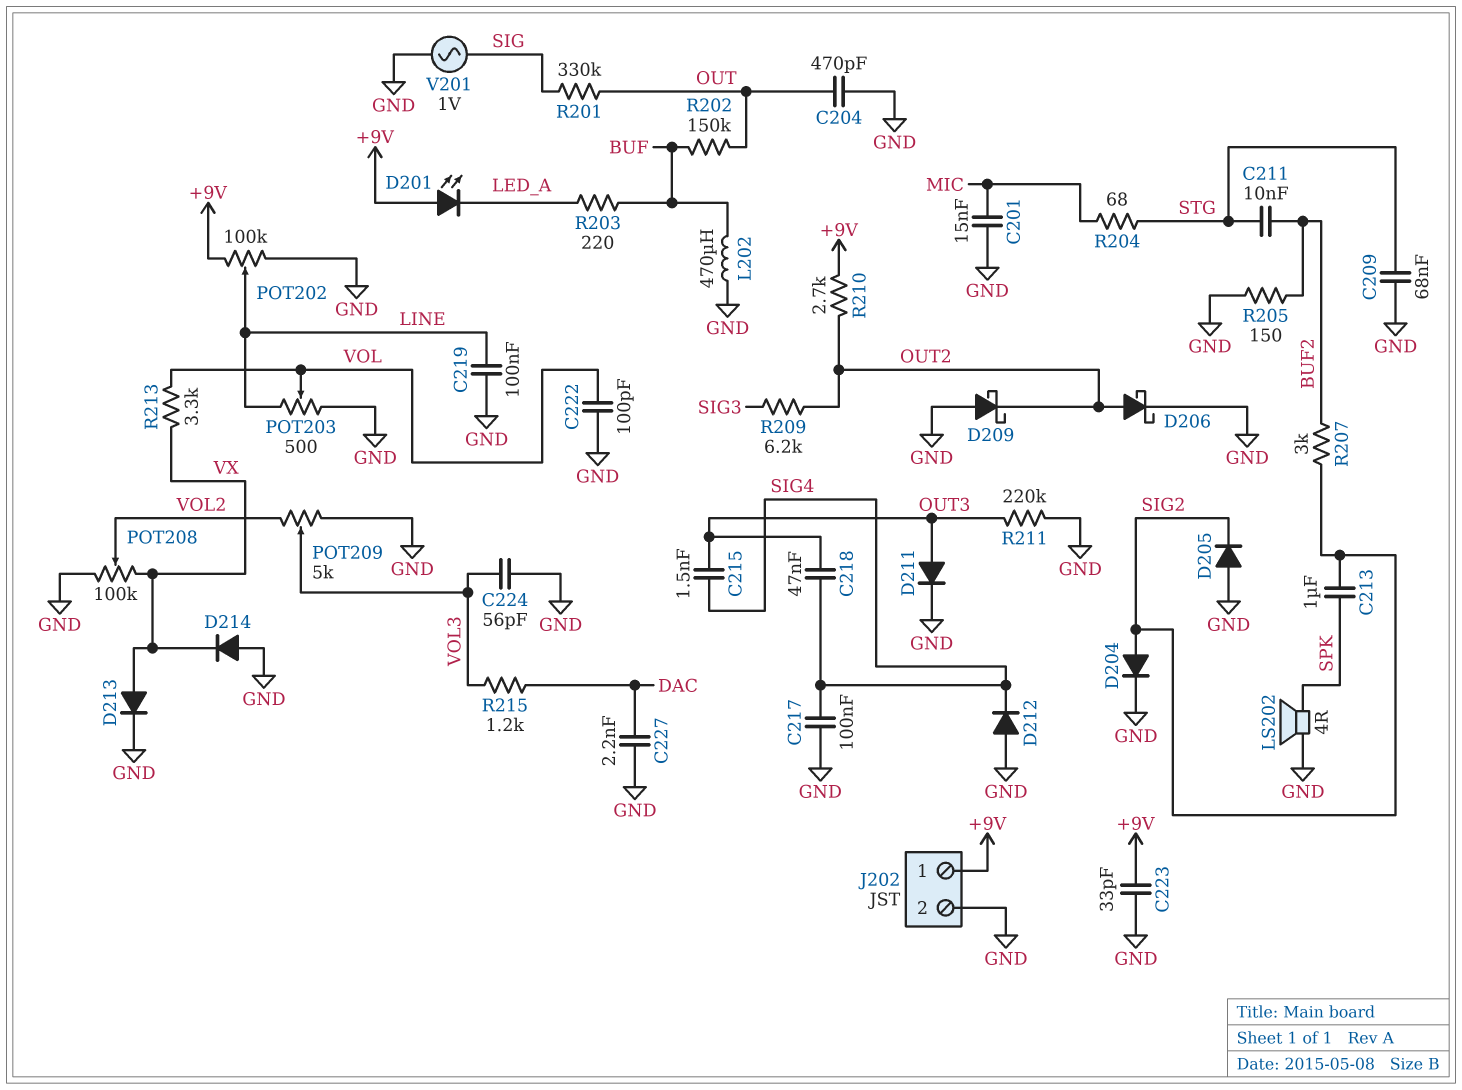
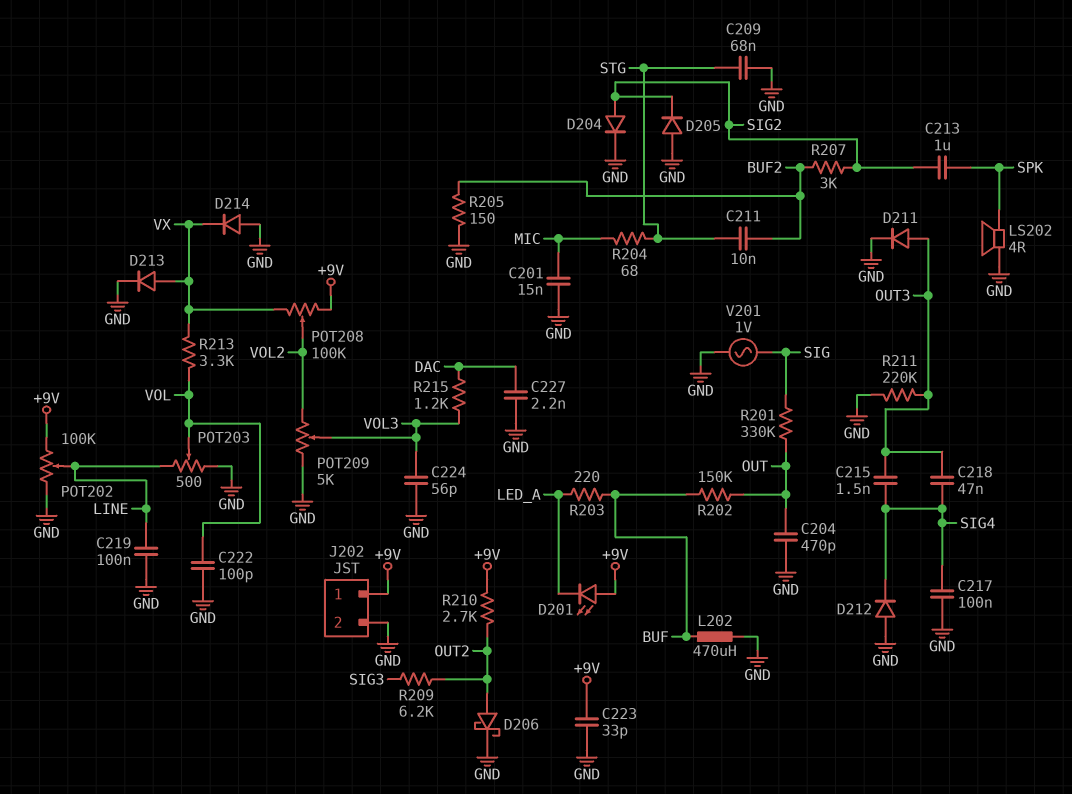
D209: schottky (A GND, K OUT2) -> none
POT208: 100k (GND, VX, wiper VOL2) -> 100k (+9V, VX, wiper VOL2)

